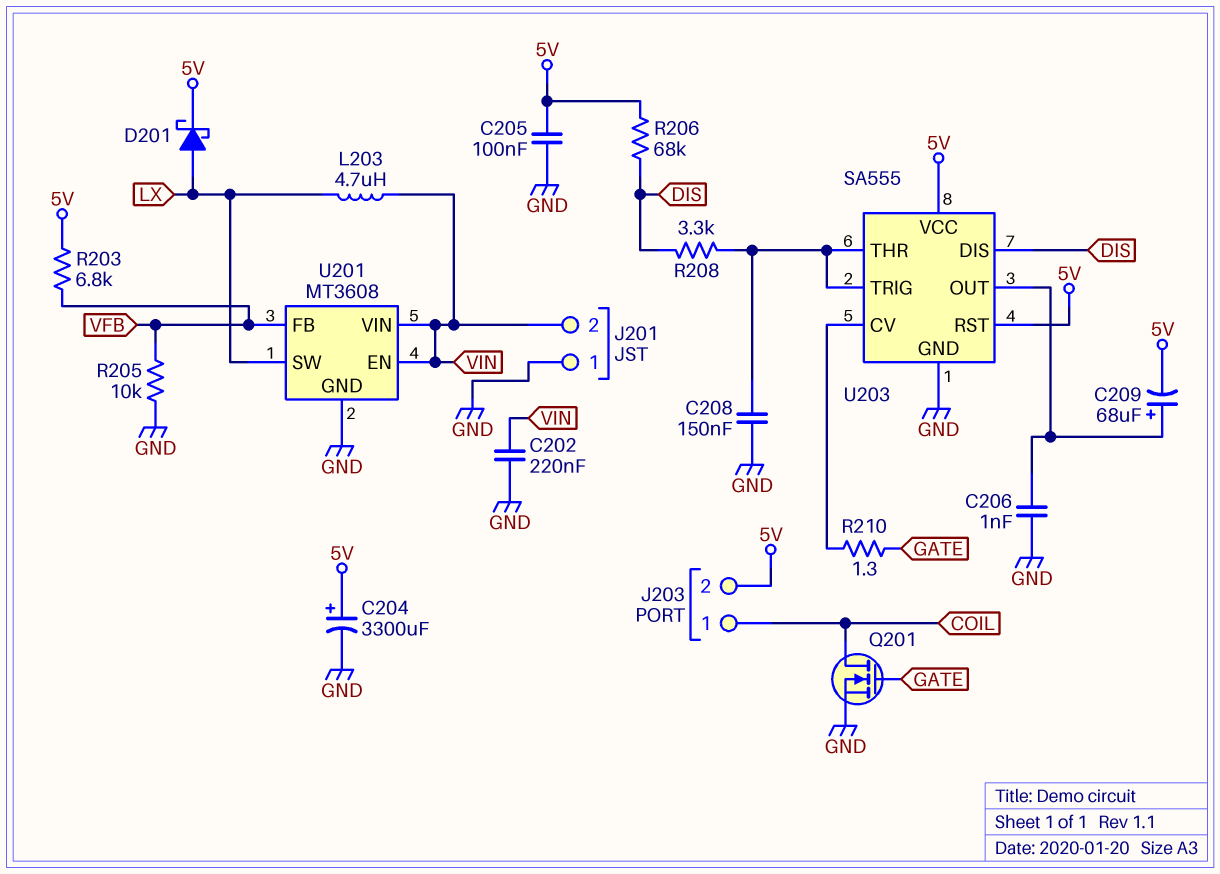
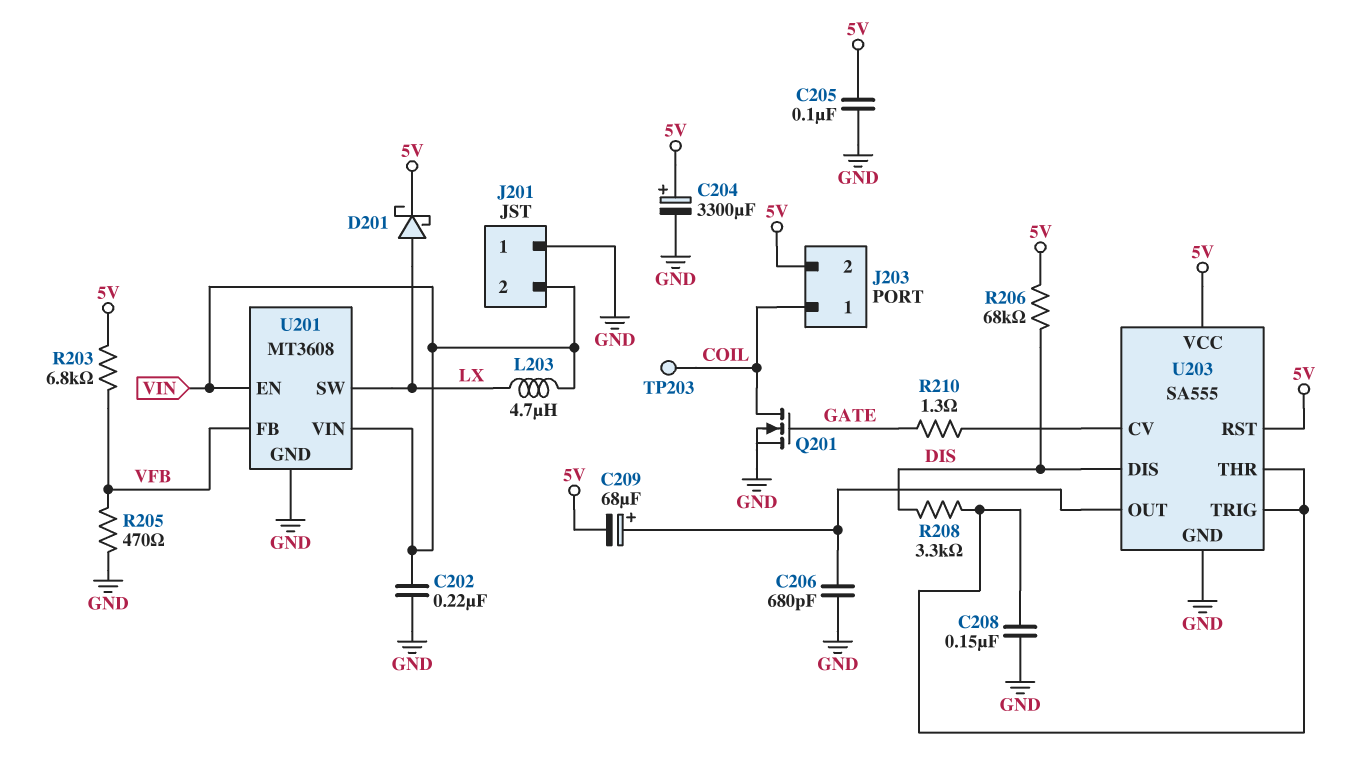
C206: 1nF (GND, U203/OUT) -> 680pF (GND, U203/OUT)
R205: 10k (GND, VFB) -> 470 (GND, VFB)
TP203: none -> test point (COIL)

